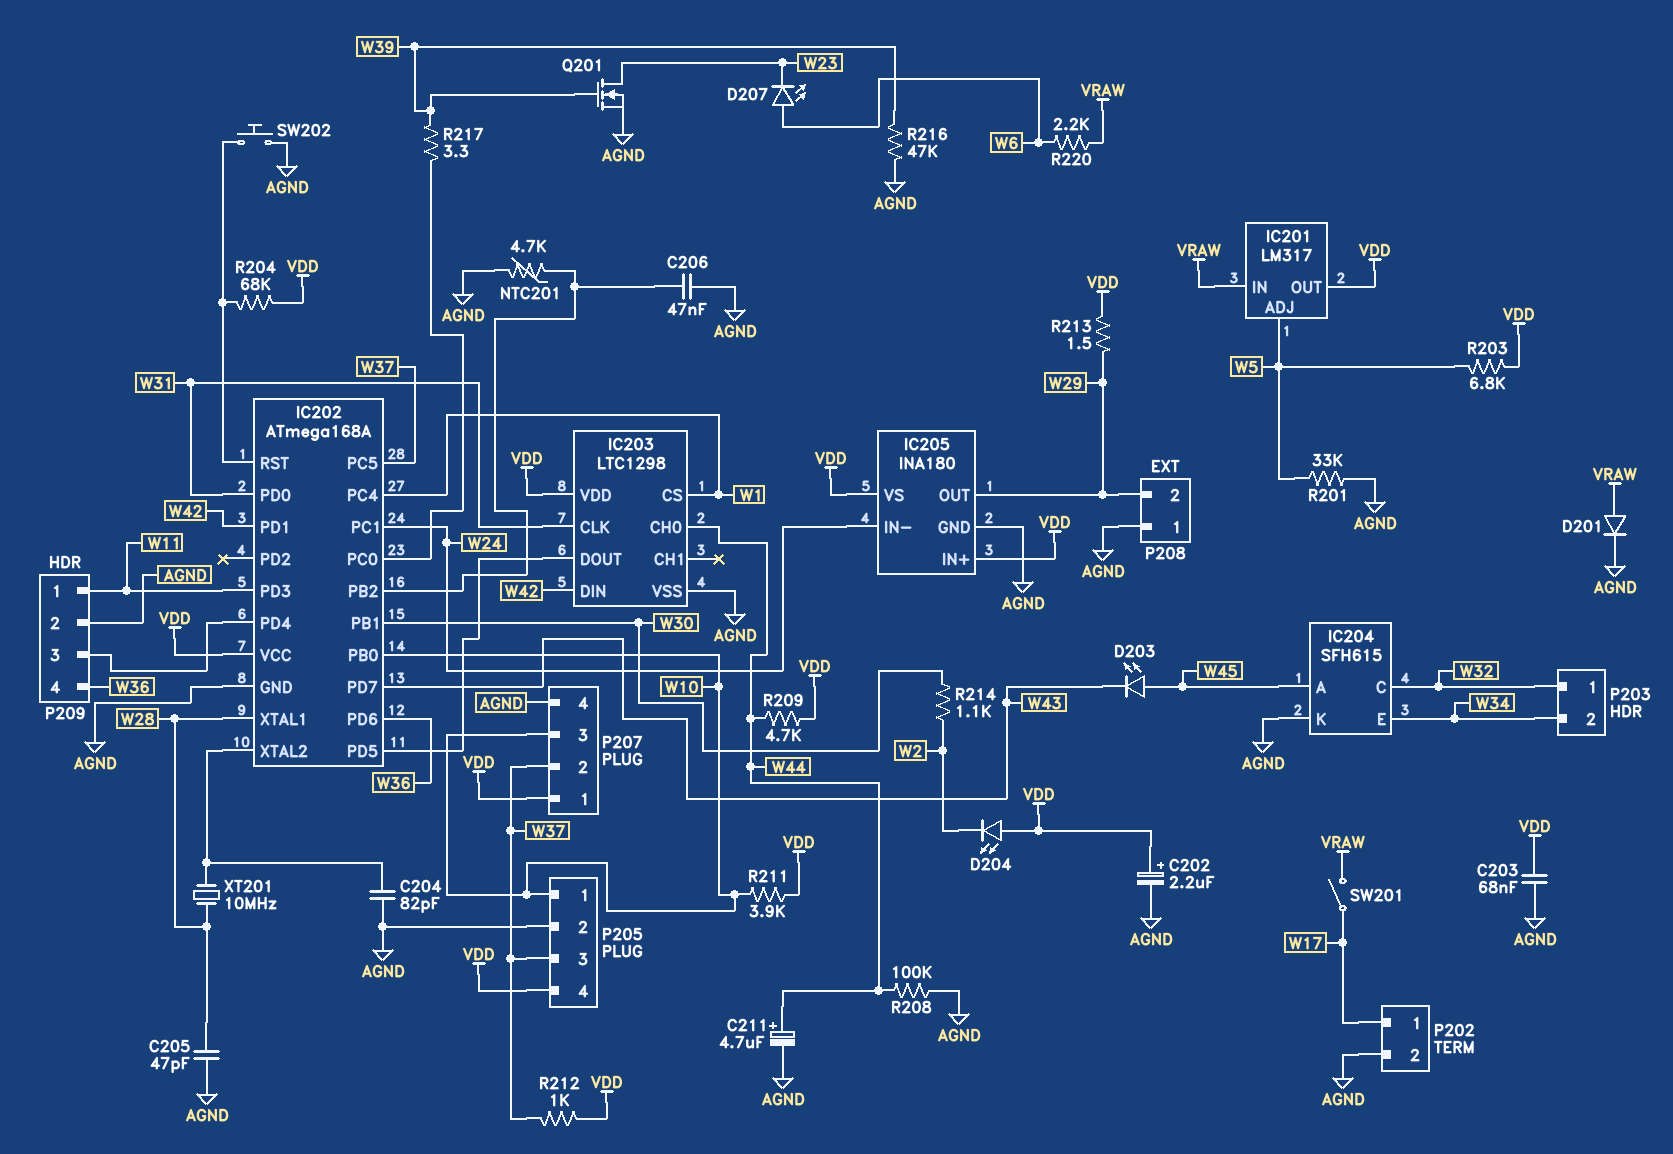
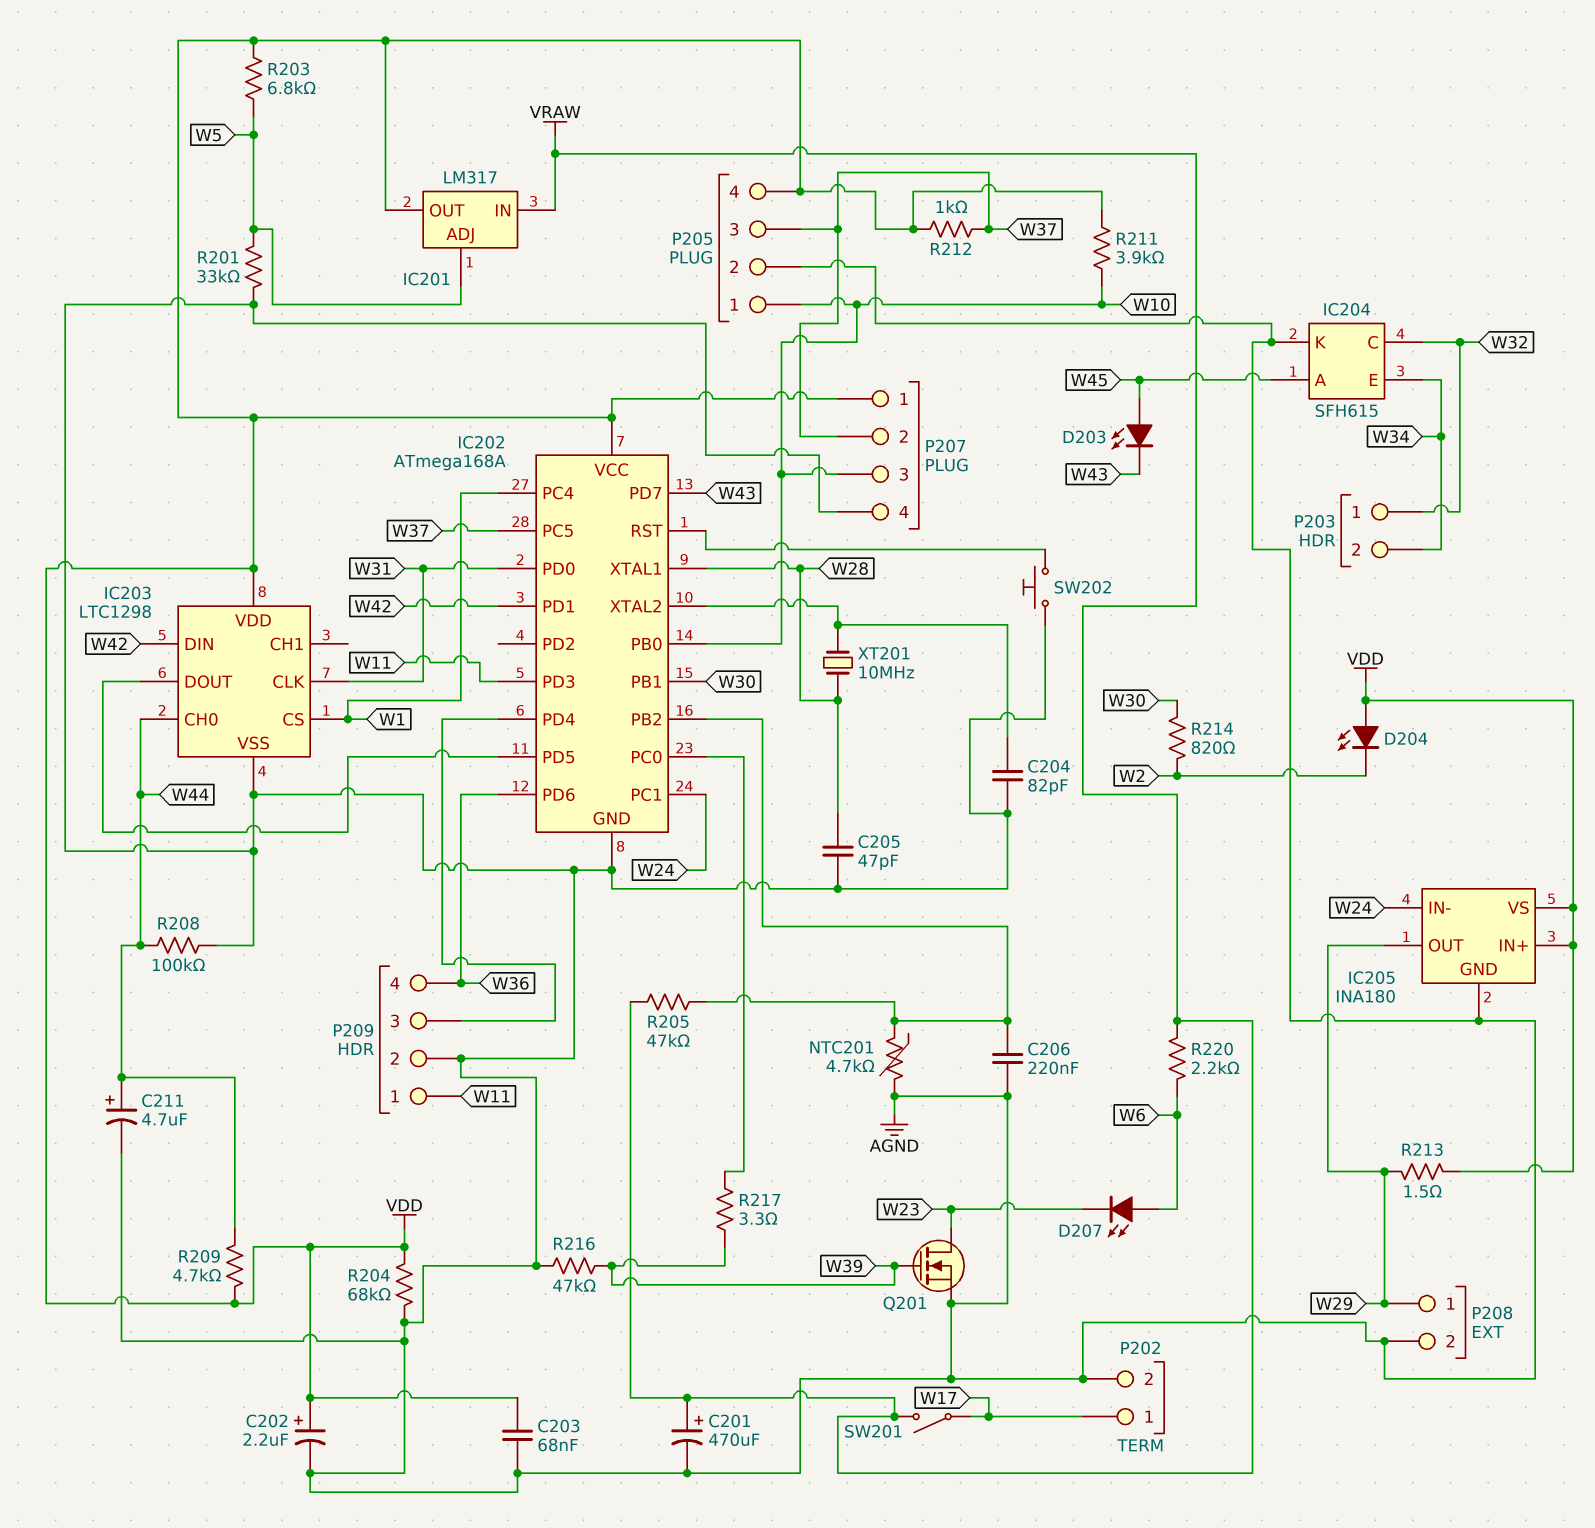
C201: none -> 470uF (plus VRAW, minus AGND)
C206: 47nF (AGND, IC202/PB2) -> 220nF (AGND, IC202/PB2)
D201: diode (A VRAW, K AGND) -> none
P208 pin 1: AGND -> W29
P208 pin 2: W29 -> AGND
R204: 68k (IC202/RST, VDD) -> 68k (AGND, VDD)
R205: none -> 47k (IC202/PB2, VRAW)
R214: 1.1k (W2, W30) -> 820 (W2, W30)

